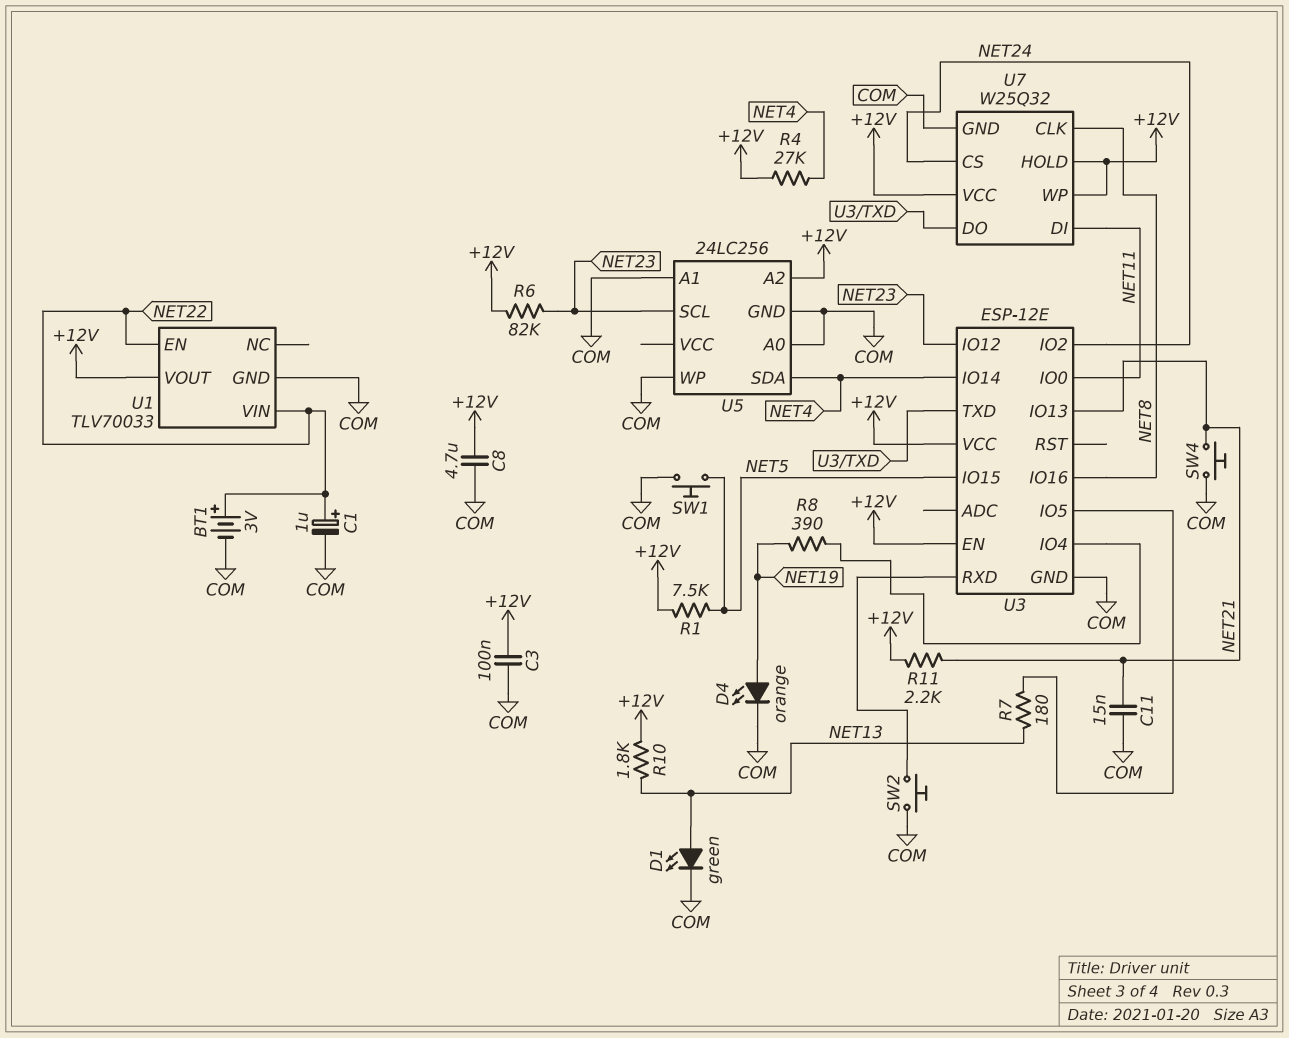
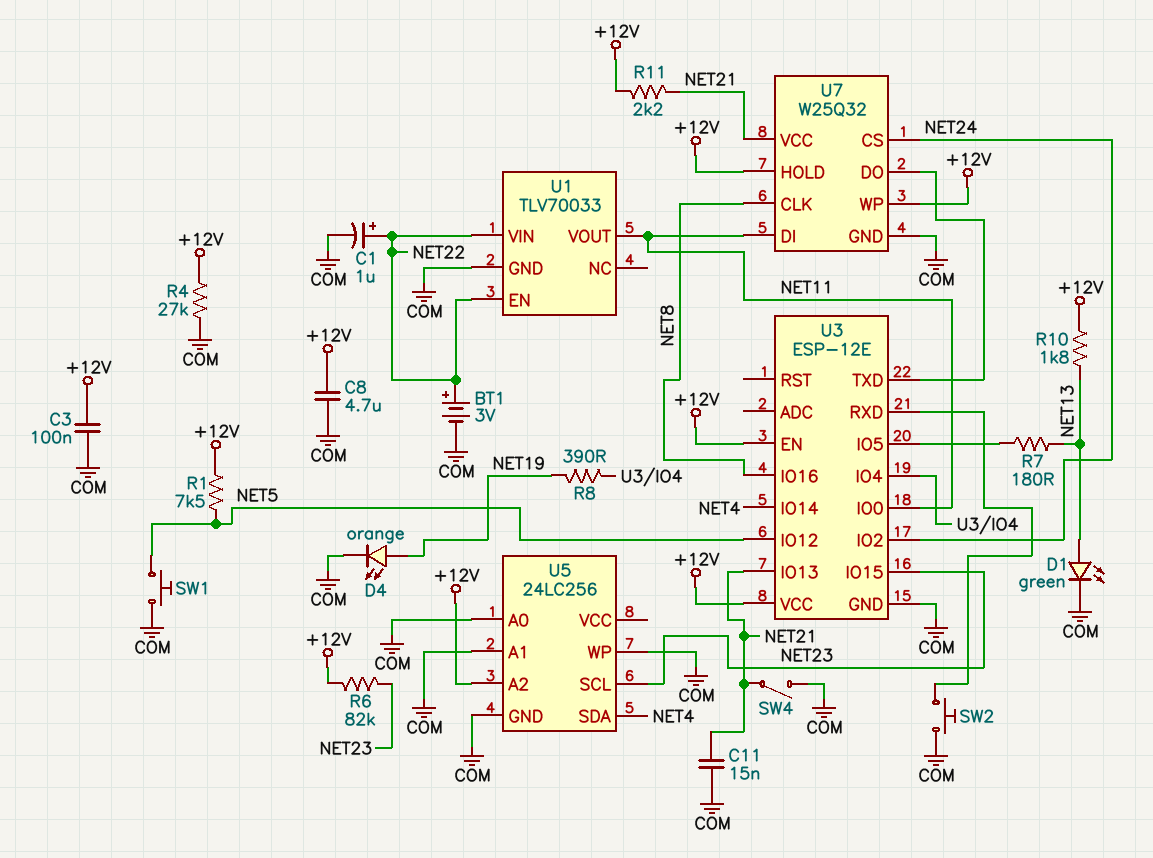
R4: 27k (+12V, NET4) -> 27k (+12V, COM)
SW4: button (COM, NET21) -> switch (COM, NET21)
U1 pin VOUT: +12V -> NET11
U3 pin IO12: NET23 -> NET5
U3 pin IO15: NET5 -> NET23
U7 pin VCC: +12V -> NET21

